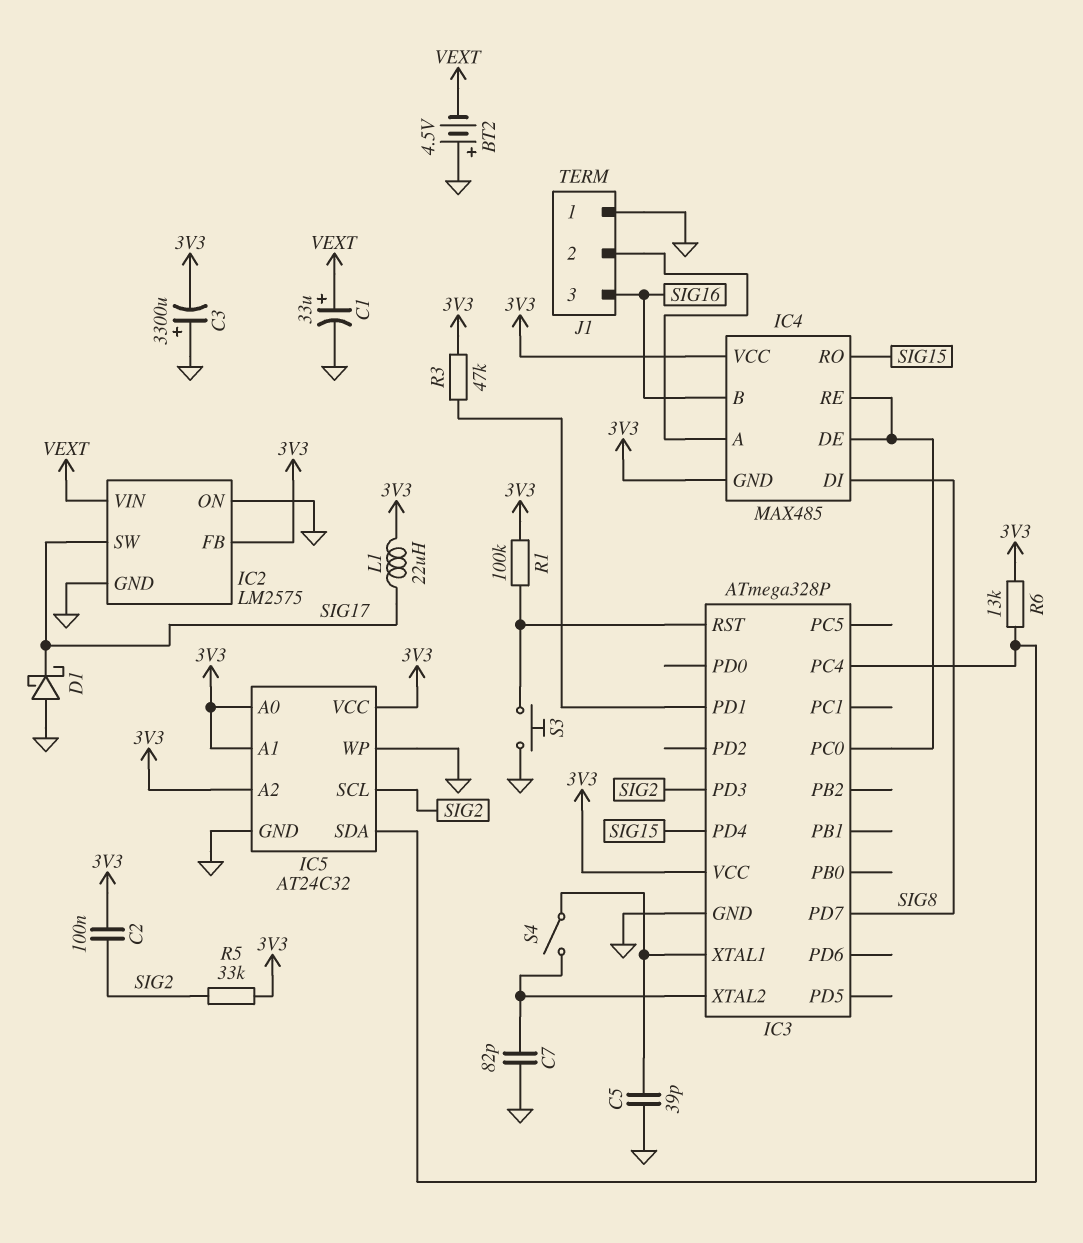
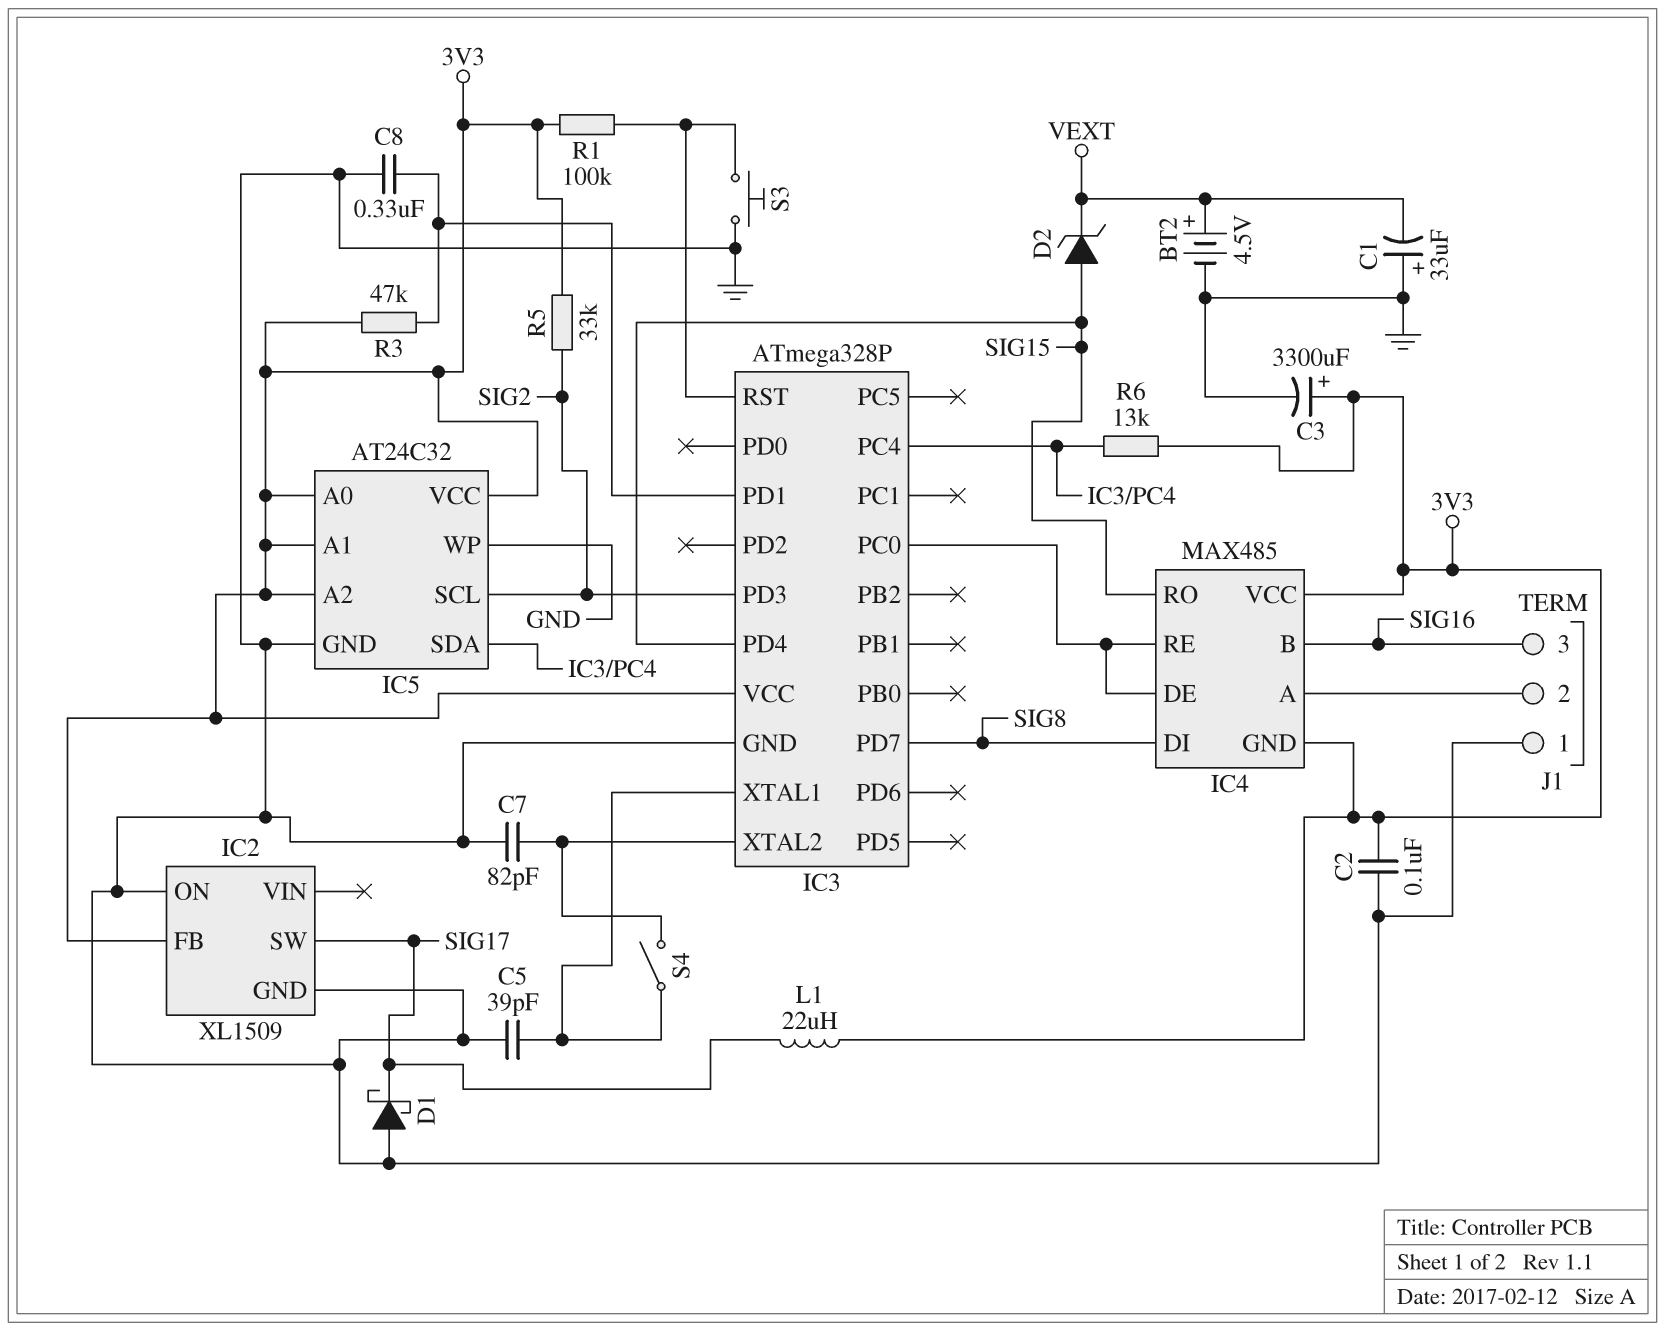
BT2: 4.5V (plus GND, minus VEXT) -> 4.5V (plus VEXT, minus GND)
C1: 33uF (plus VEXT, minus GND) -> 33uF (plus GND, minus VEXT)
C2: 100nF (3V3, SIG2) -> 100nF (3V3, GND)
C3: 3300uF (plus GND, minus 3V3) -> 3300uF (plus 3V3, minus GND)
C8: none -> 330nF (GND, IC3/PD1)
D2: none -> zener (A SIG15, K VEXT)
IC2: LM2575 -> XL1509
IC2 pin VIN: VEXT -> none

